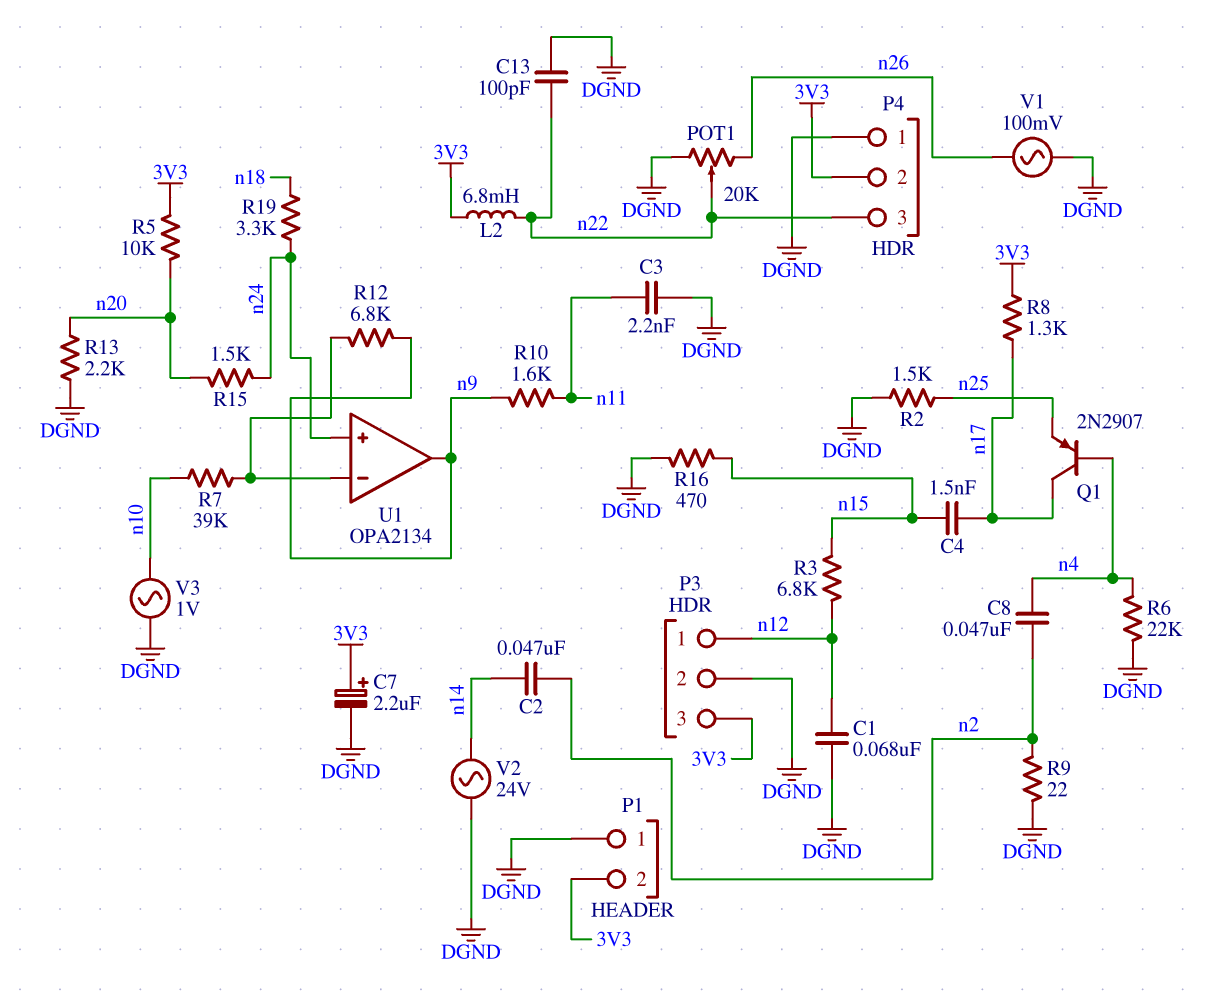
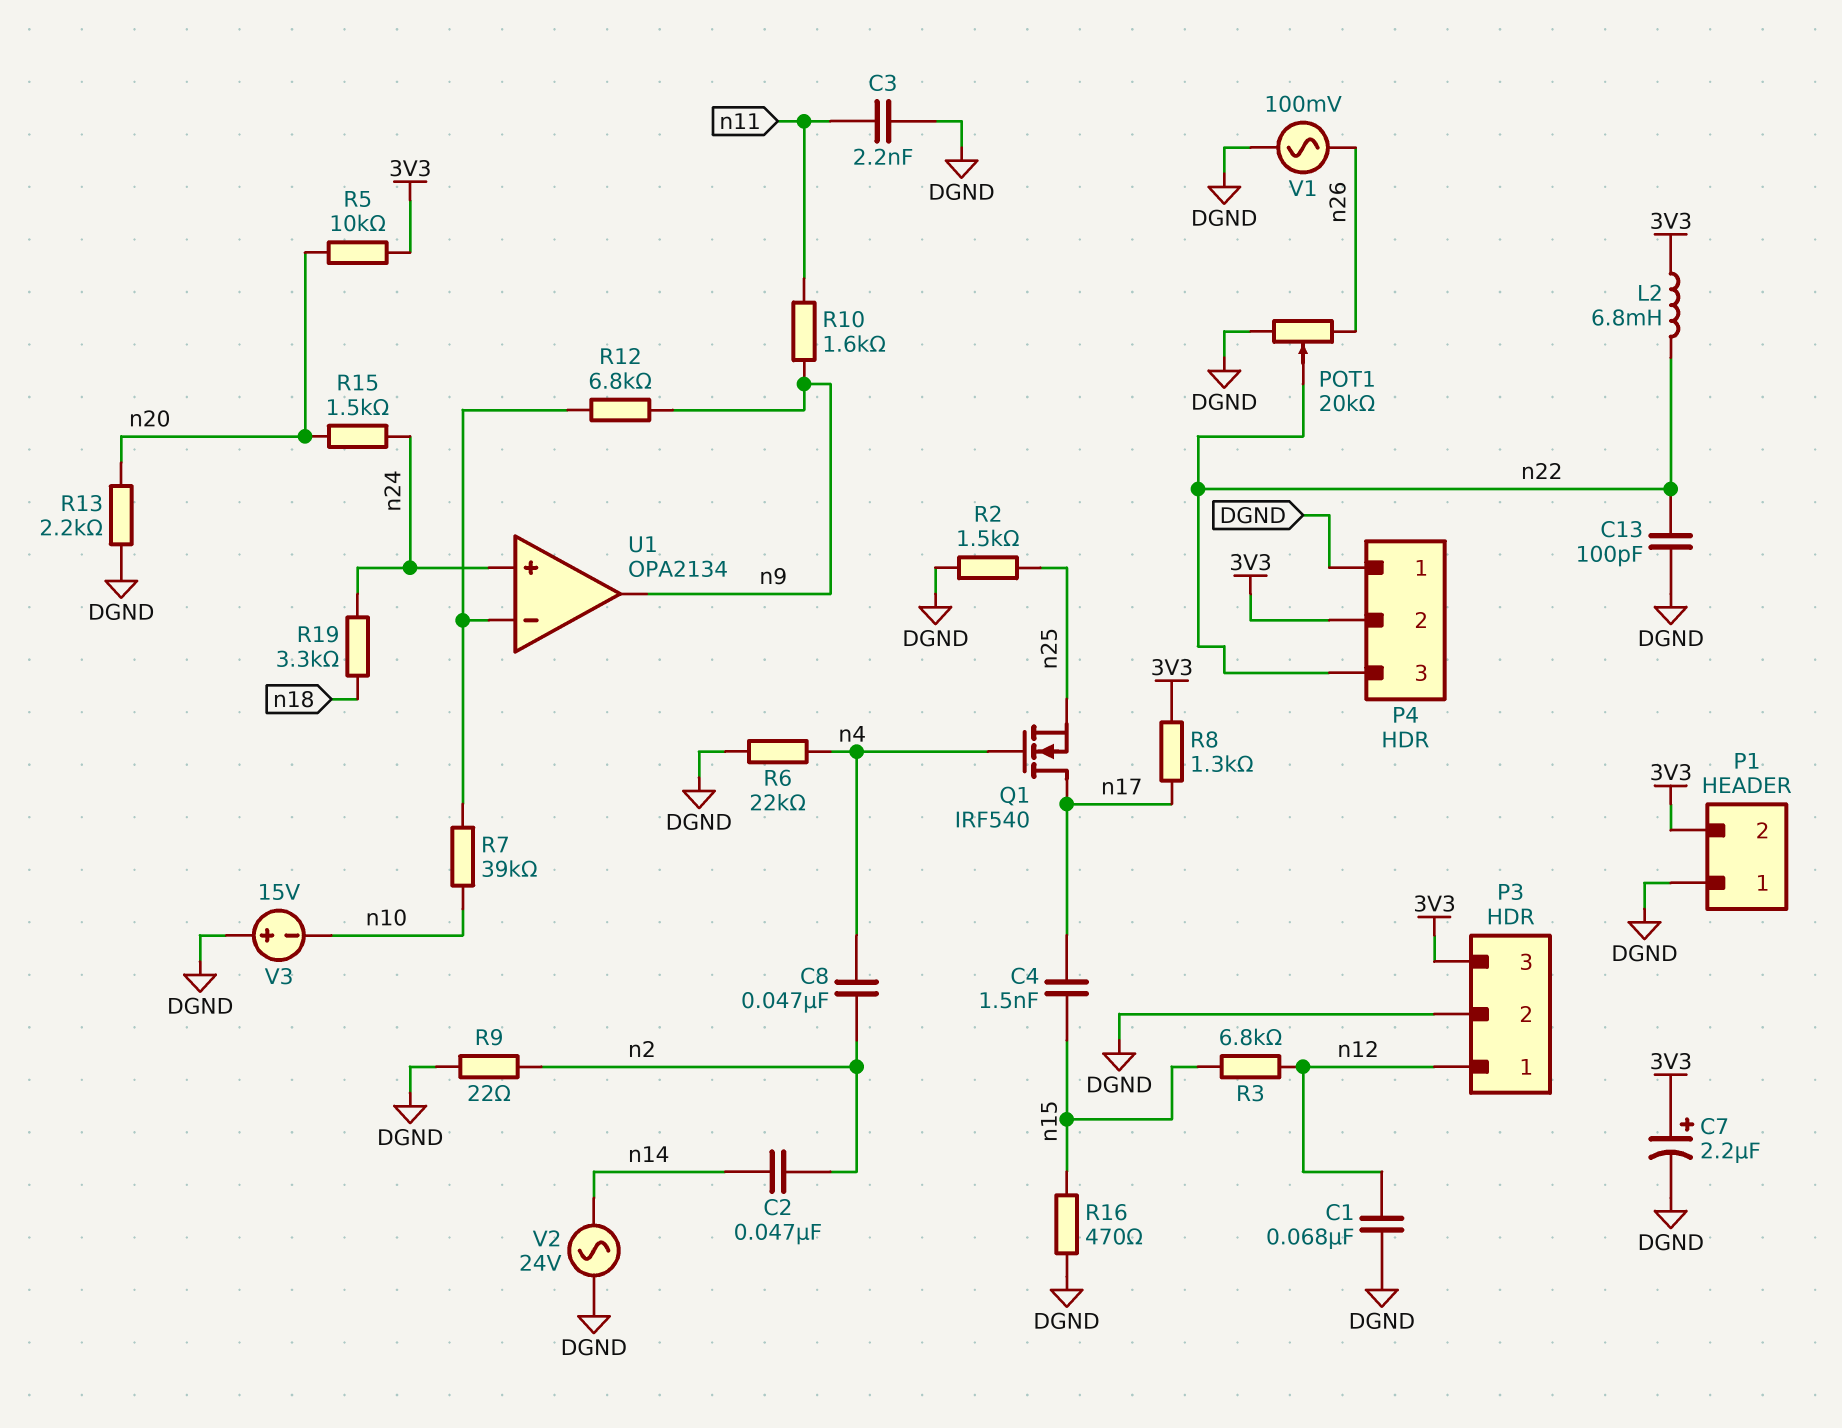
Q1: PNP 2N2907 (B n4, C n17, E n25) -> NMOS IRF540 (G n4, D n17, S n25)
V3: AC 1V (DGND, n10) -> 15V (plus DGND, minus n10)

